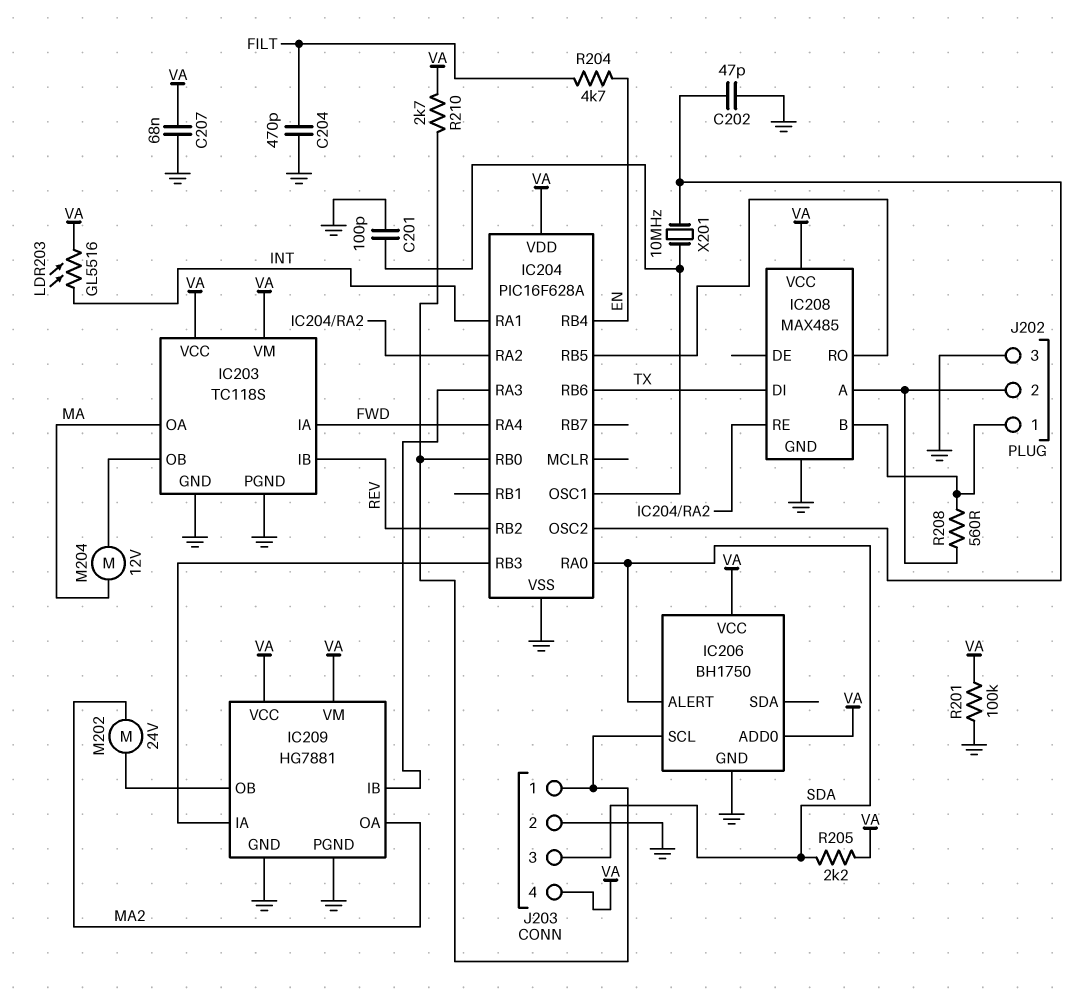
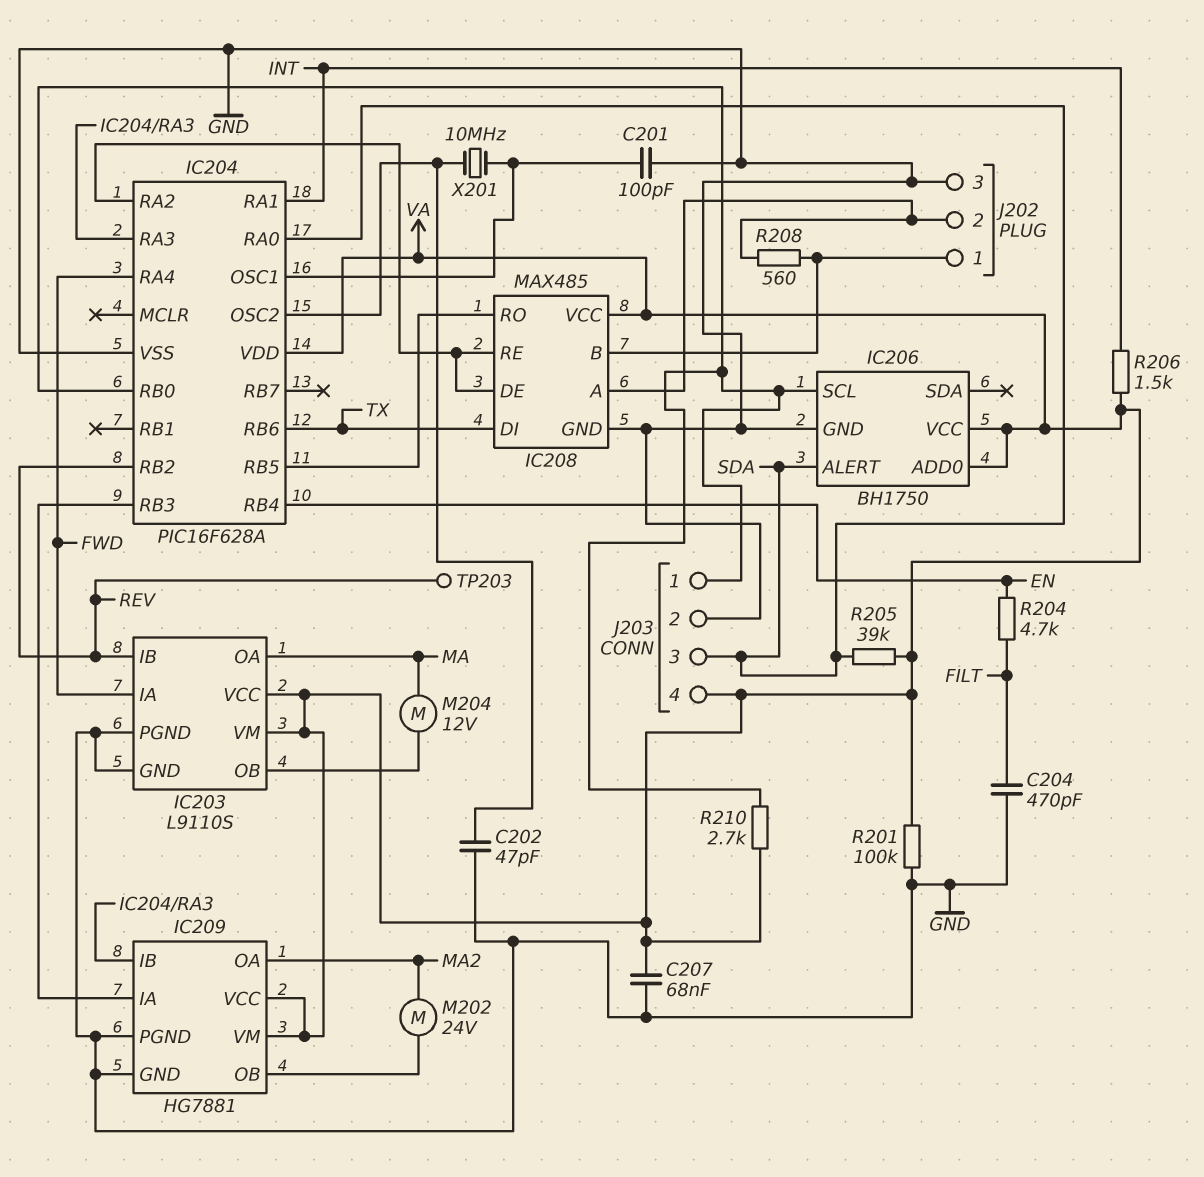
IC203: TC118S -> L9110S
IC208 pin DE: none -> IC204/RA2
LDR203: GL5516 (INT, VA) -> none
R205: 2.2k (SDA, VA) -> 39k (SDA, VA)
R206: none -> 1.5k (INT, VA)
TP203: none -> test point (REV)

